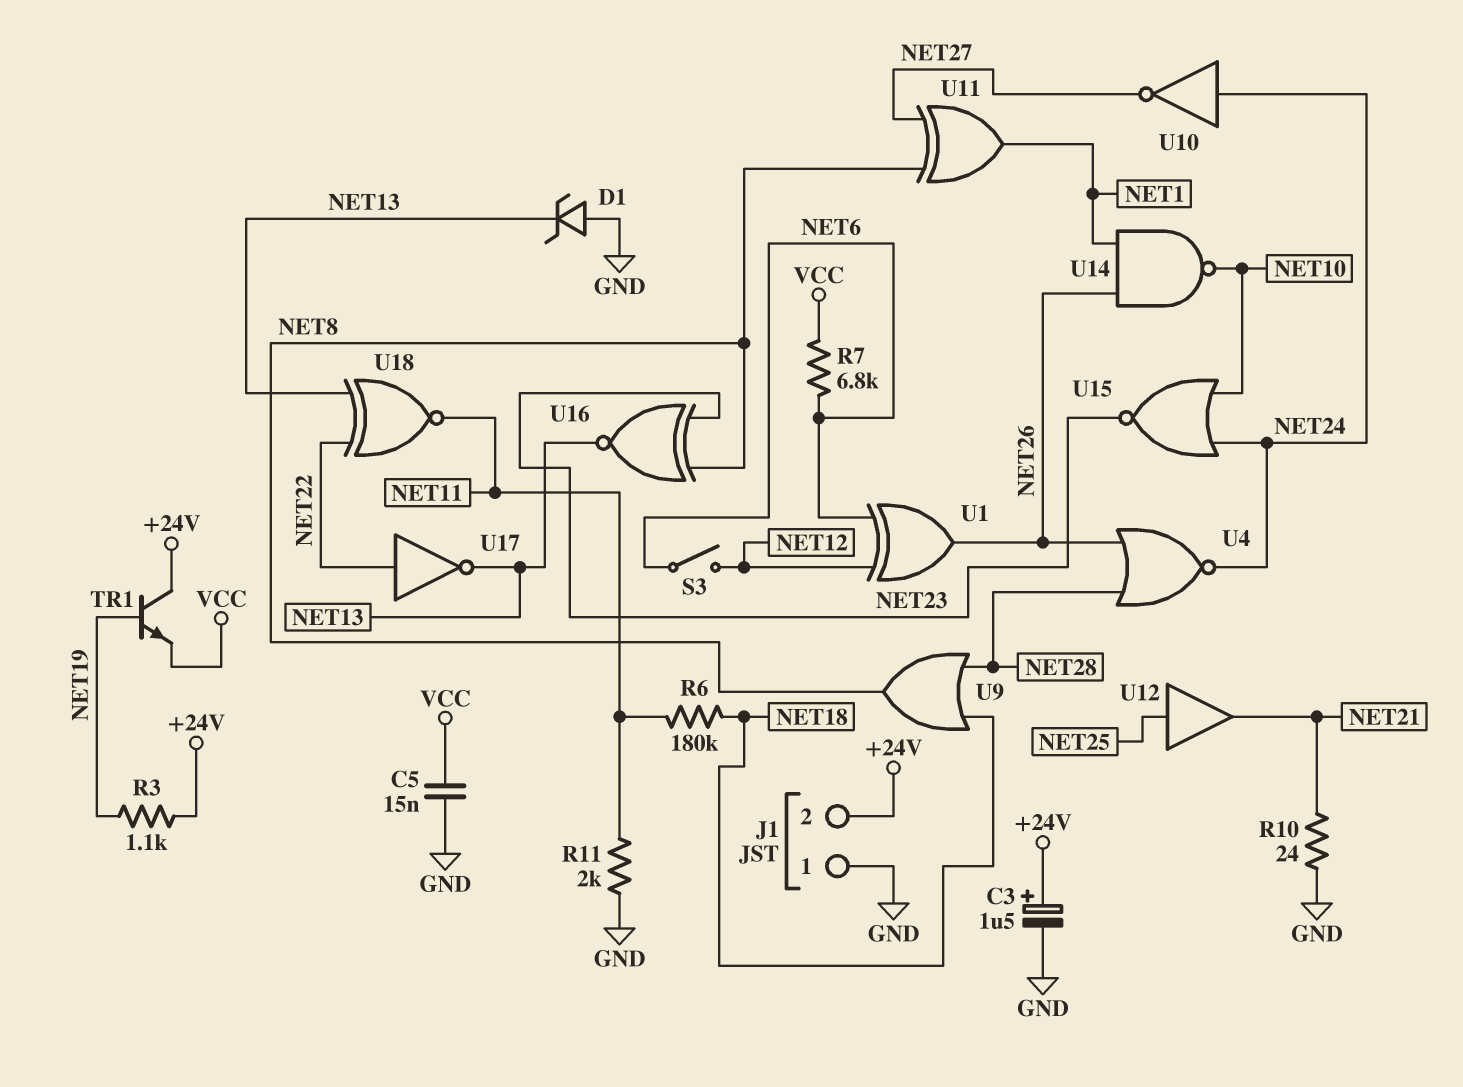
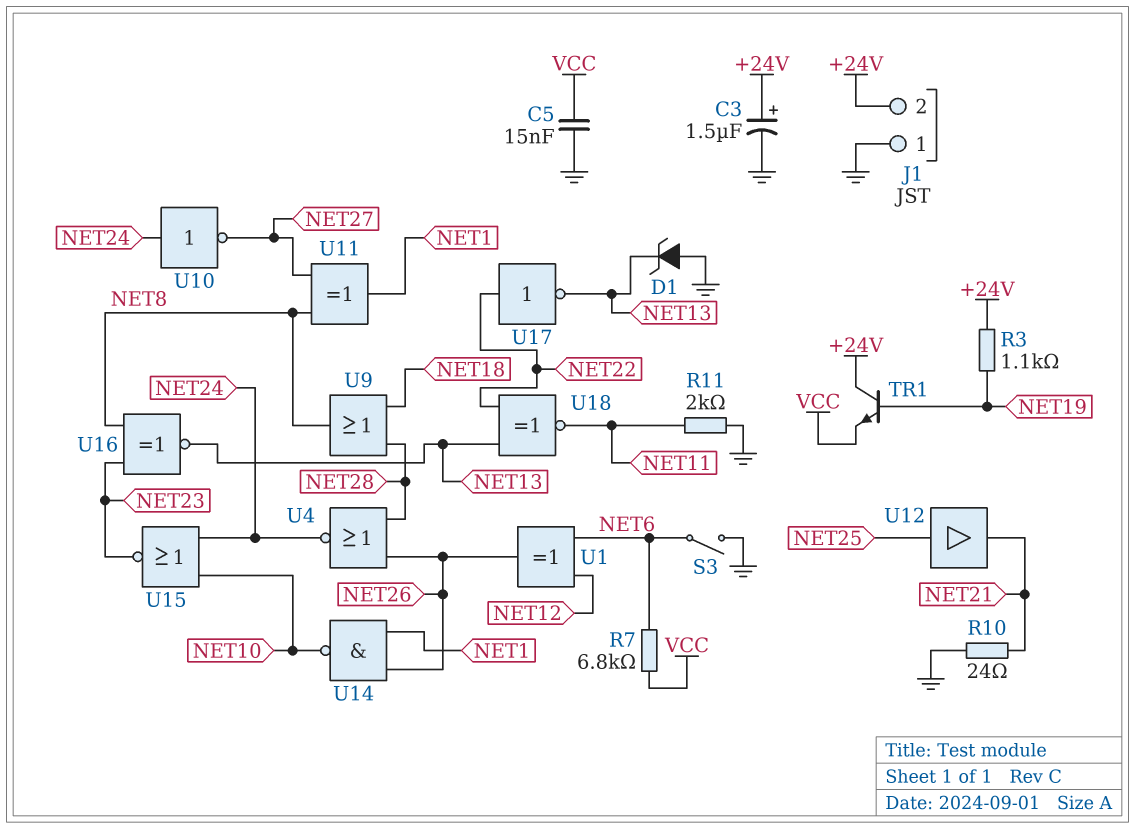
R6: 180k (NET11, NET18) -> none
S3: switch (NET6, NET12) -> switch (GND, NET6)

